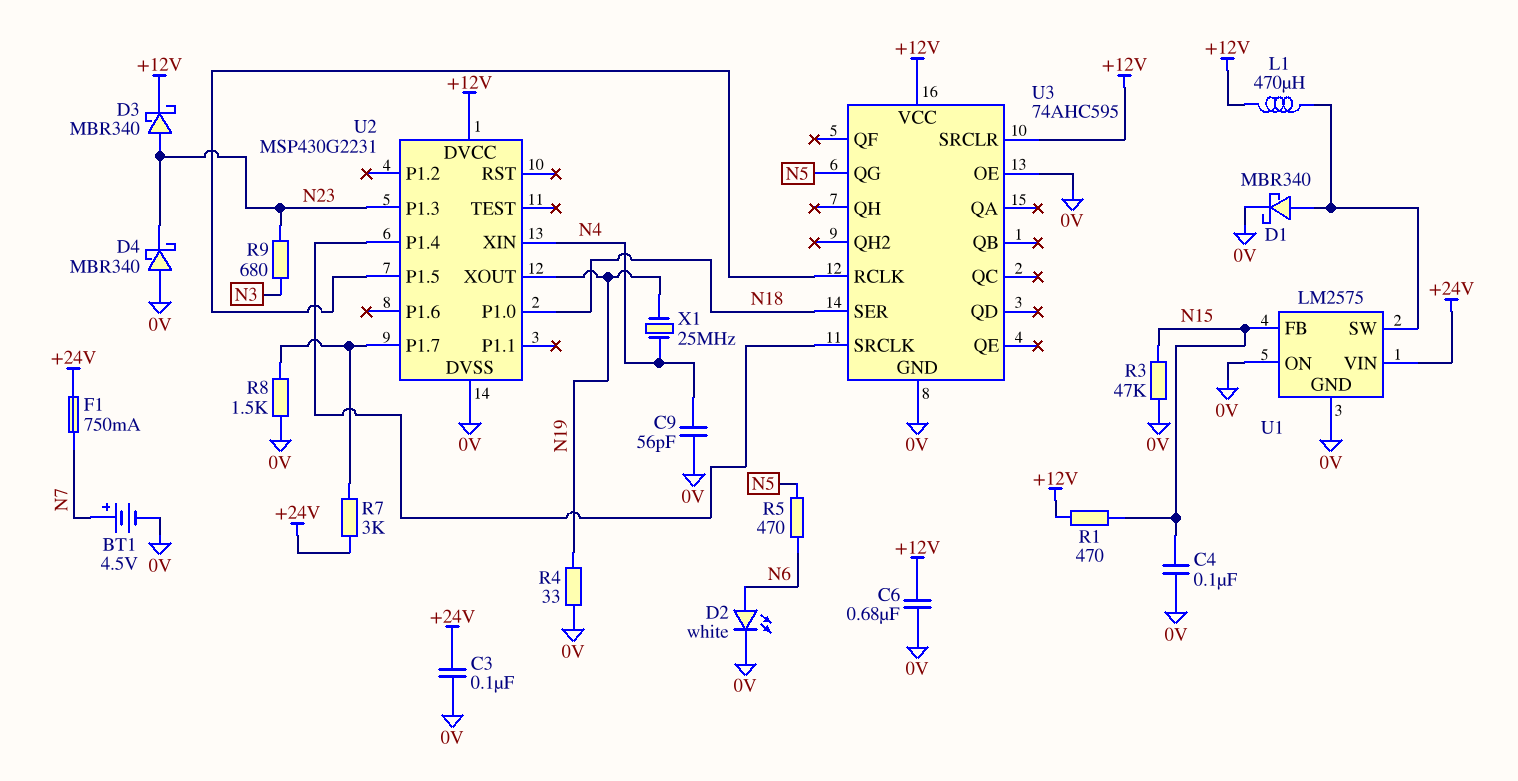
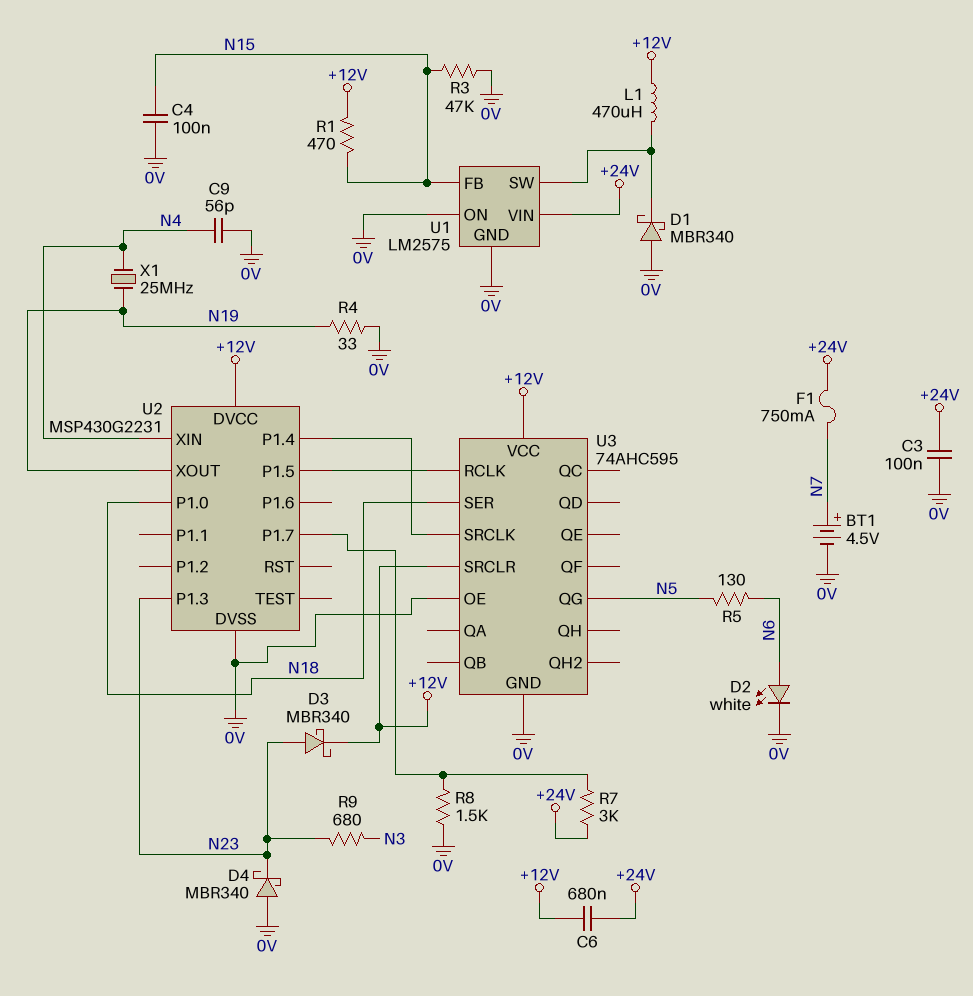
C6: 680nF (+12V, 0V) -> 680nF (+12V, +24V)
D1: schottky MBR340 (A U1/SW, K 0V) -> schottky MBR340 (A 0V, K U1/SW)
R5: 470 (N5, N6) -> 130 (N5, N6)

